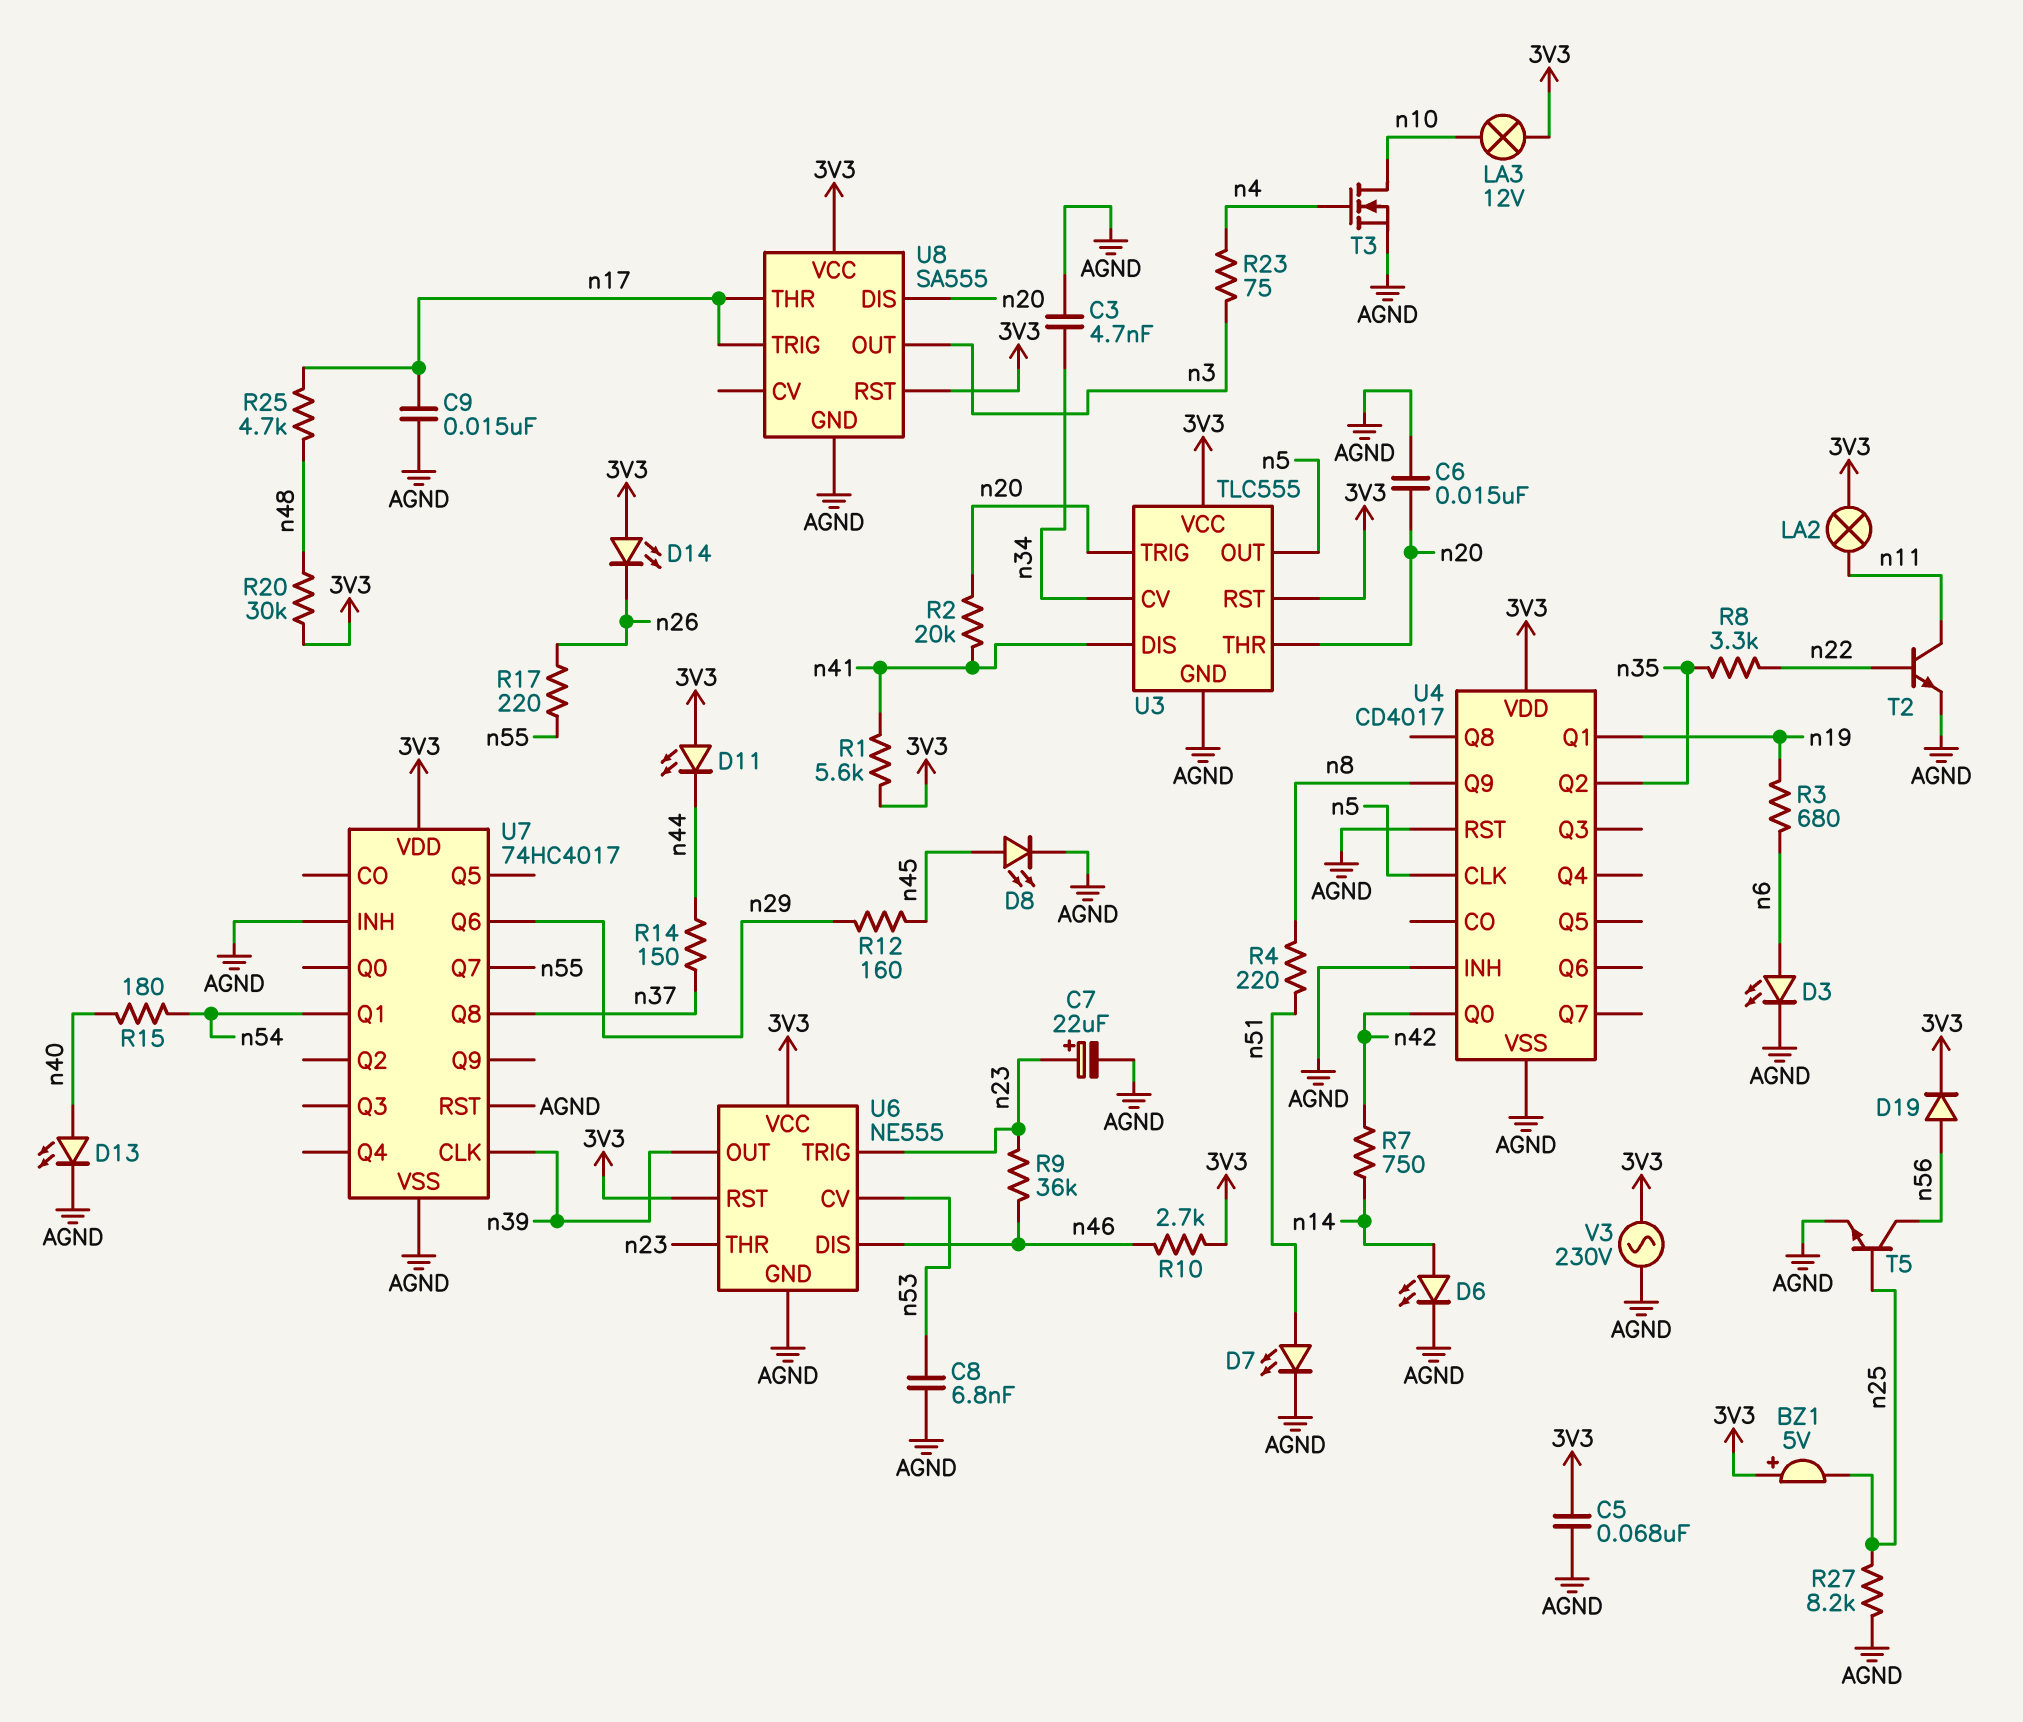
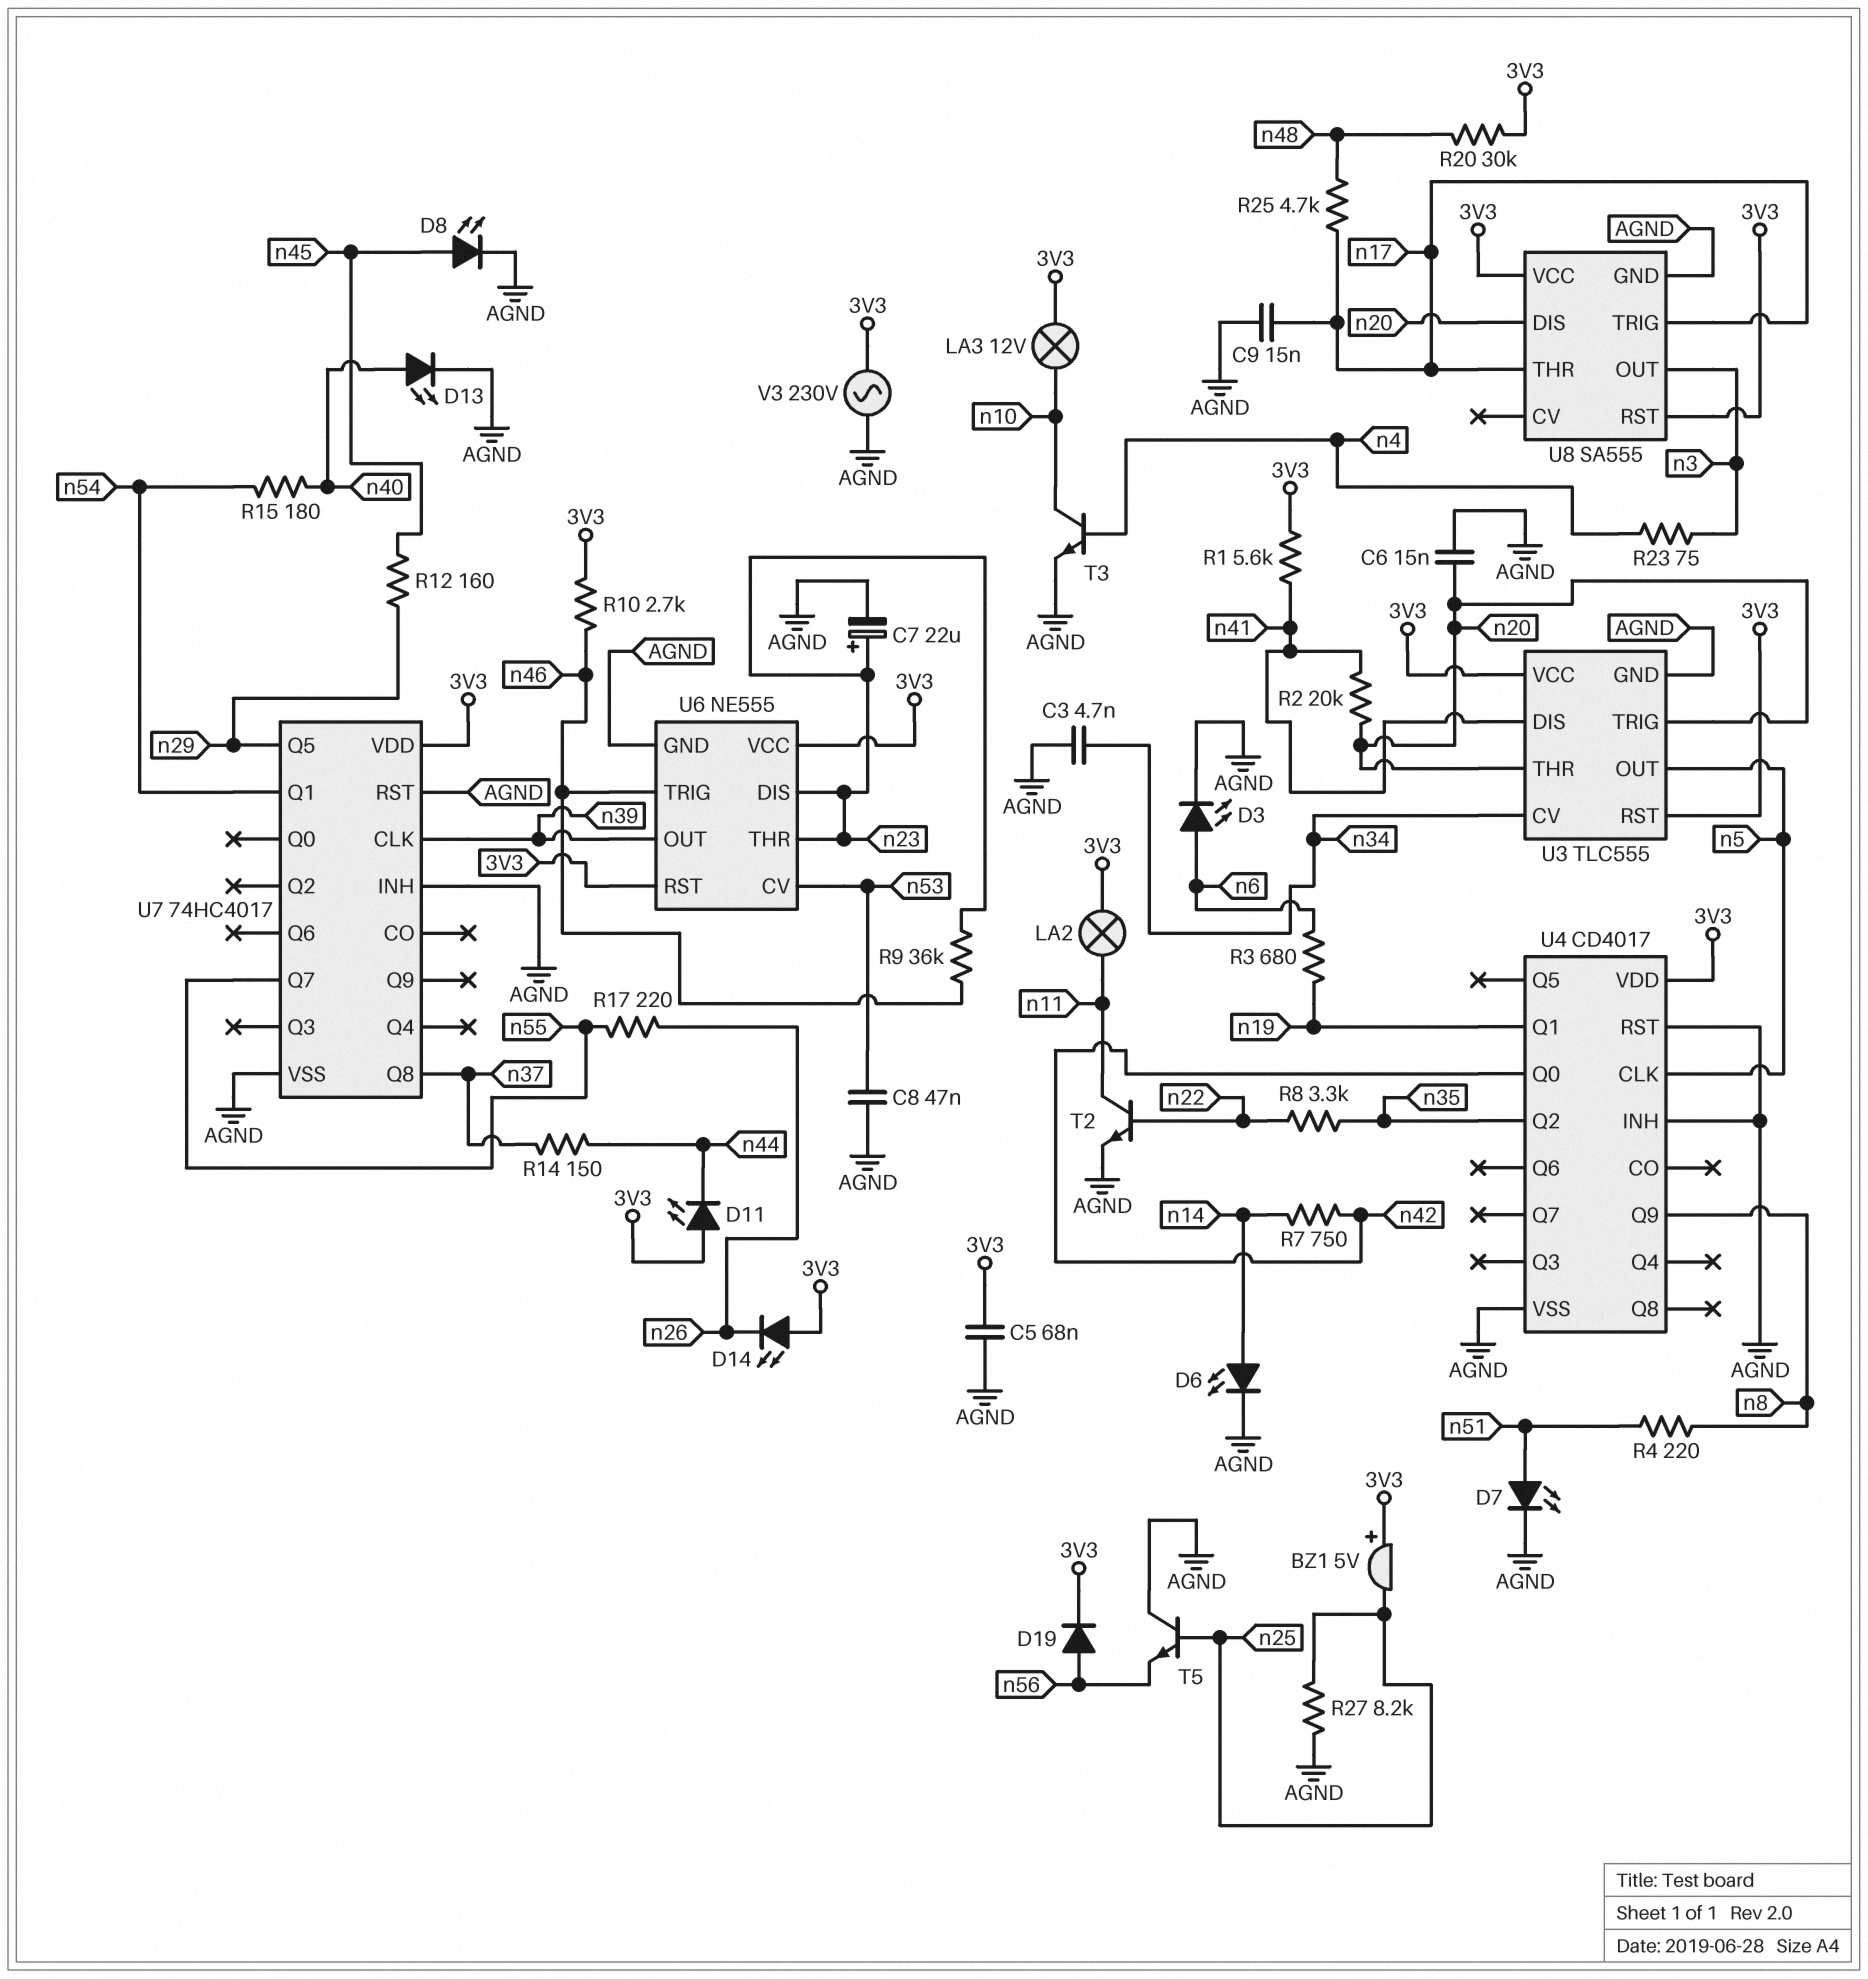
C8: 6.8nF (AGND, n53) -> 47nF (AGND, n53)
T3: NMOS (G n4, D n10, S AGND) -> NPN (B n4, C n10, E AGND)
T5: NPN (B n25, C n56, E AGND) -> NPN (B n25, C AGND, E n56)
U6 pin DIS: n46 -> n23
U6 pin TRIG: n23 -> n46
U7 pin Q5: none -> n29
U7 pin Q6: n29 -> none

